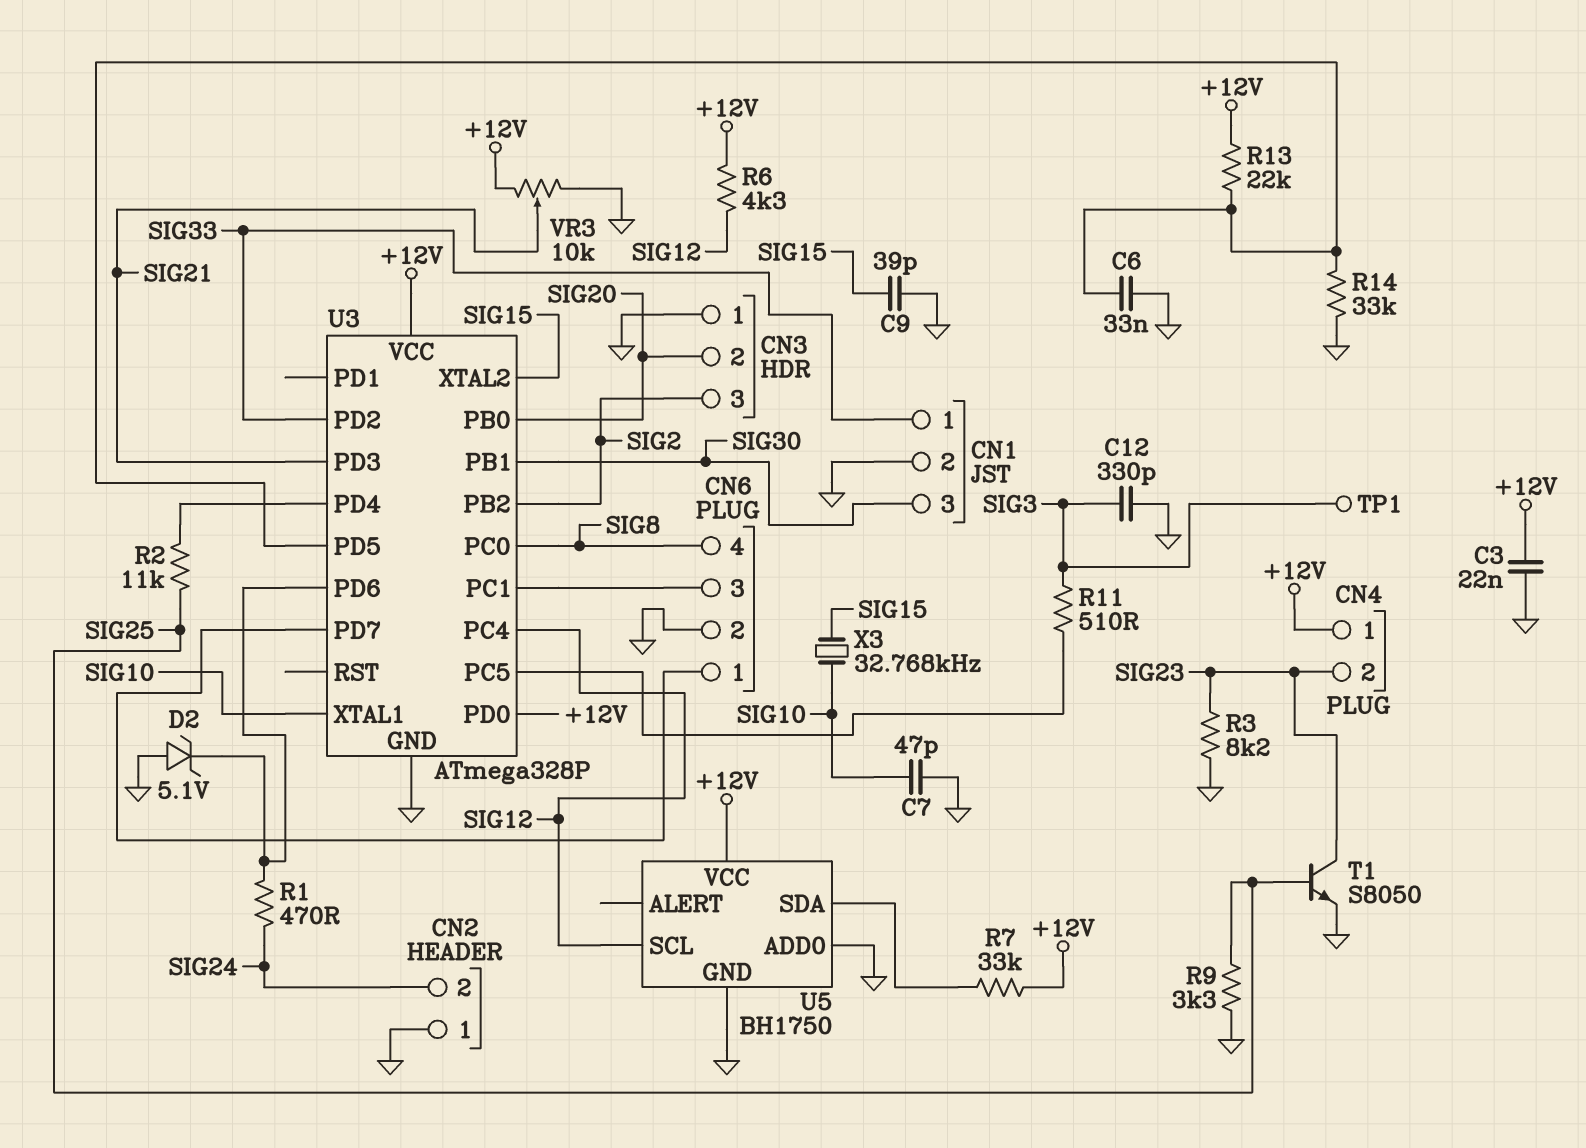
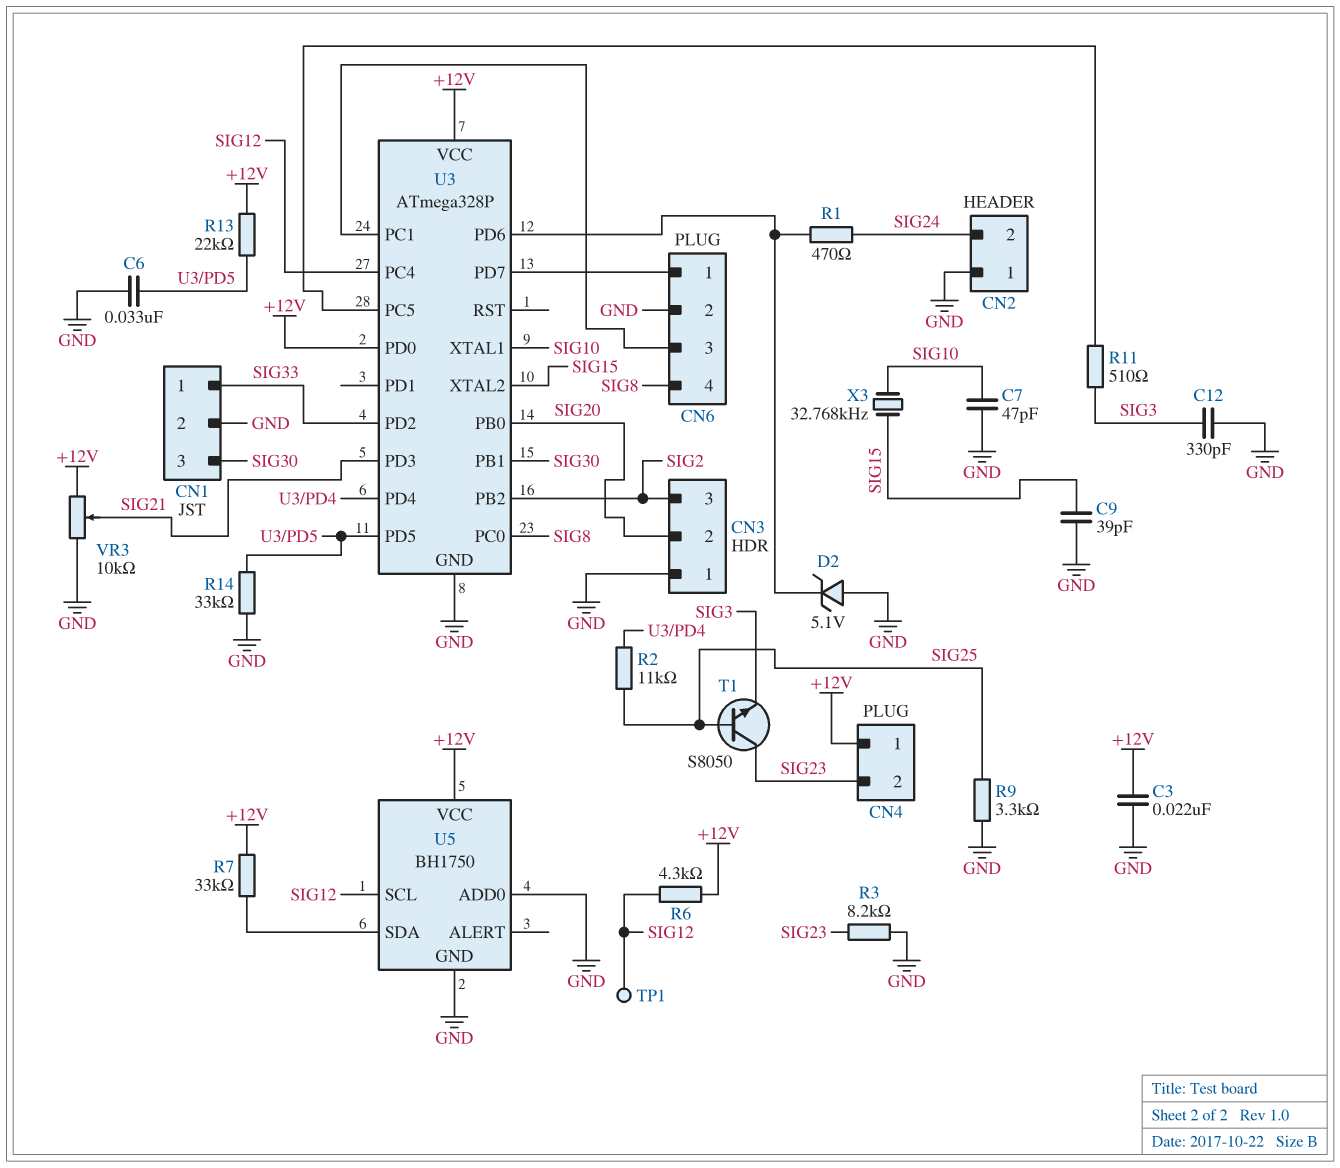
T1: NPN S8050 (B SIG25, C SIG23, E GND) -> NPN S8050 (B SIG25, C SIG23, E SIG3)
TP1: test point (SIG3) -> test point (SIG12)

